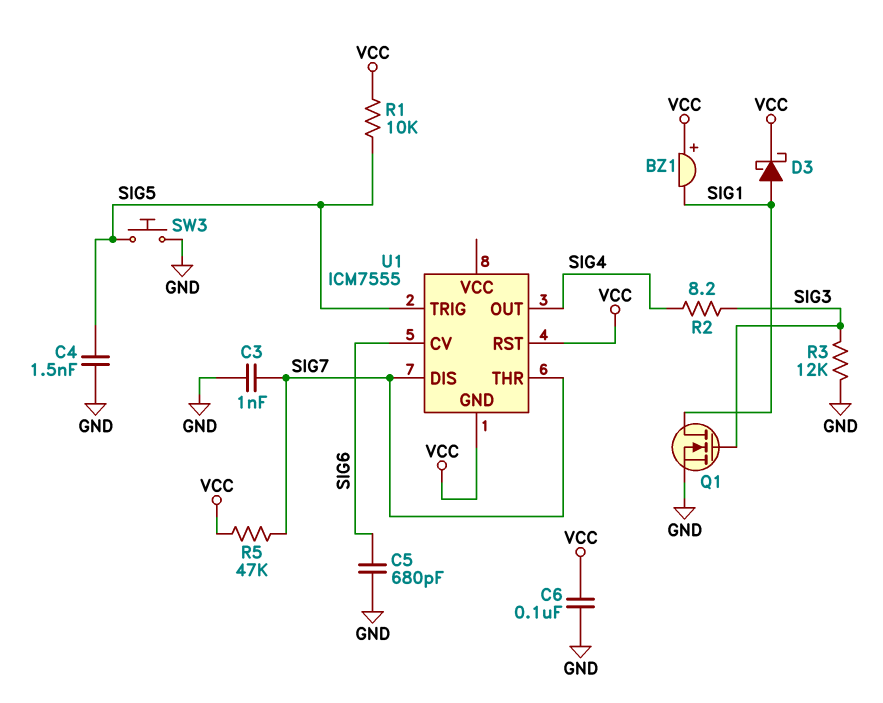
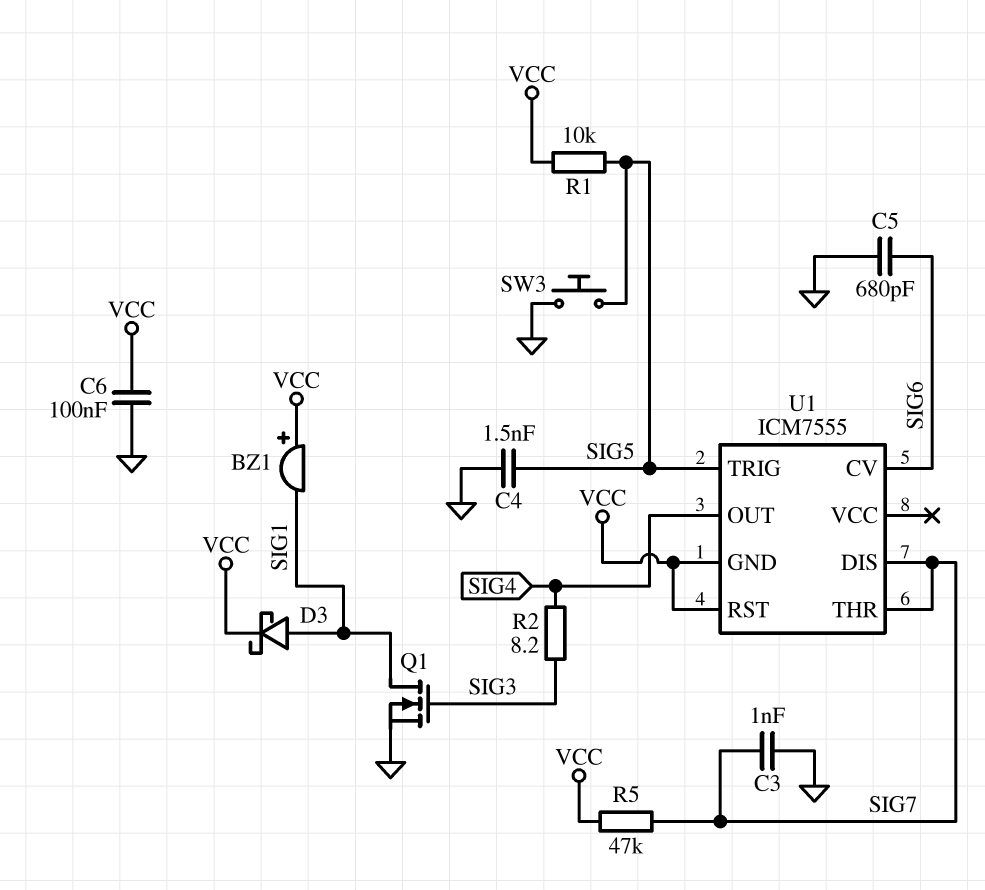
R3: 12k (GND, SIG3) -> none

